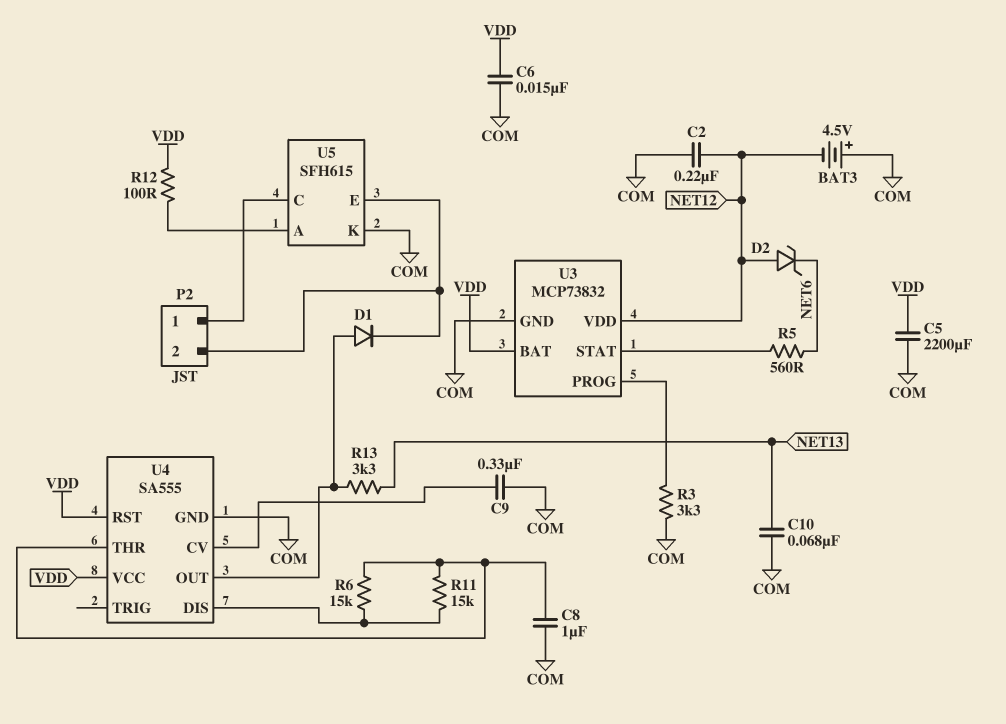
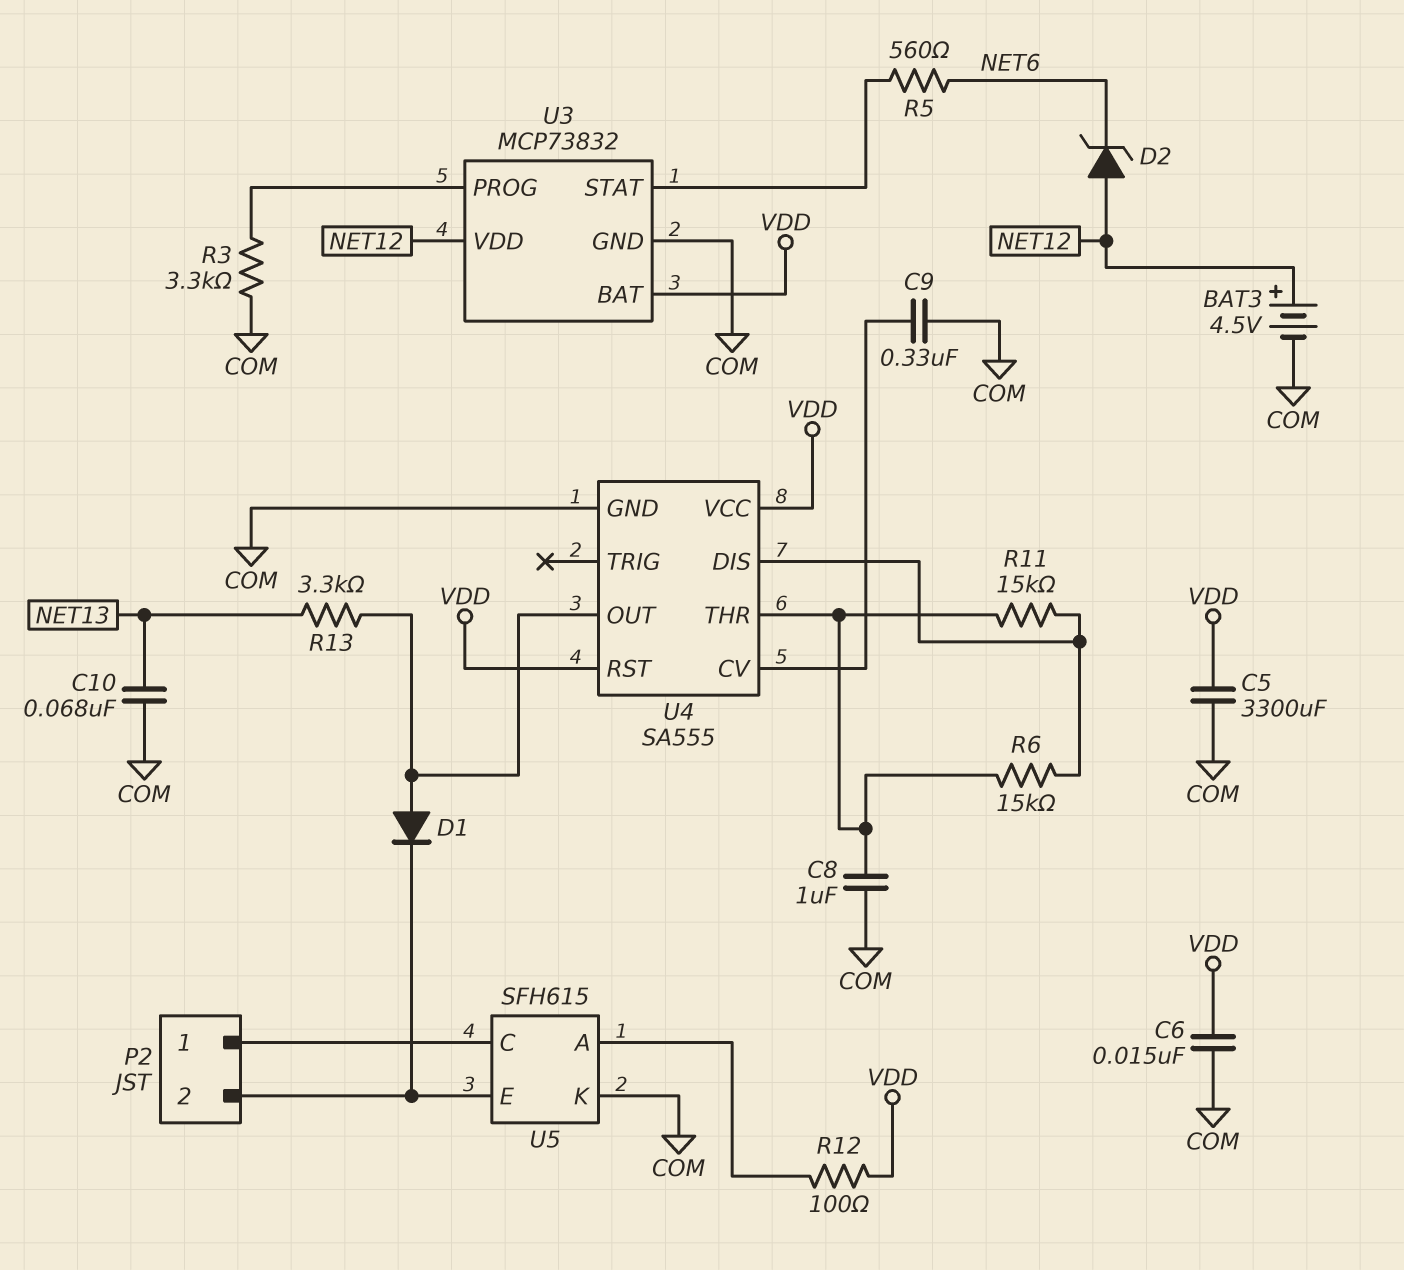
BAT3: 4.5V (plus COM, minus NET12) -> 4.5V (plus NET12, minus COM)
C2: 220nF (COM, NET12) -> none
C5: 2200uF (COM, VDD) -> 3300uF (COM, VDD)

